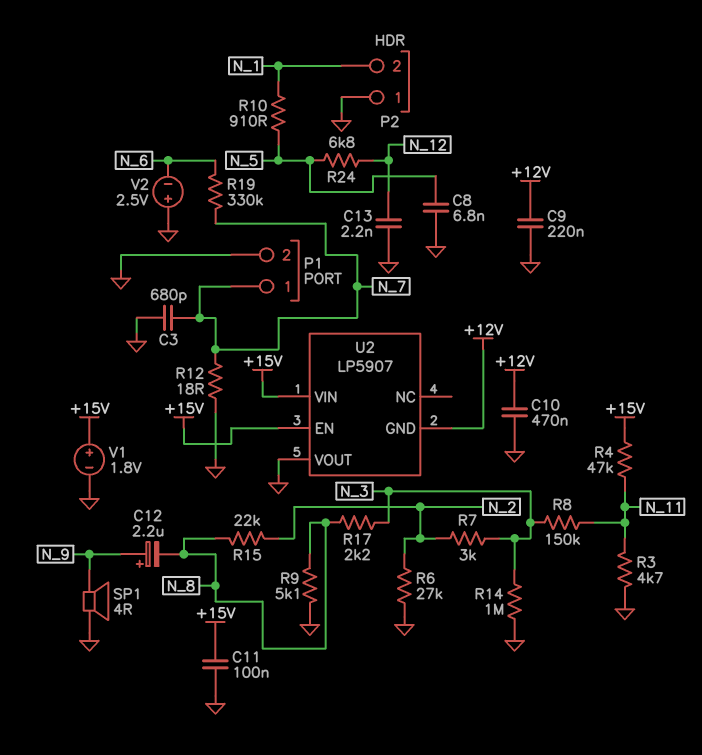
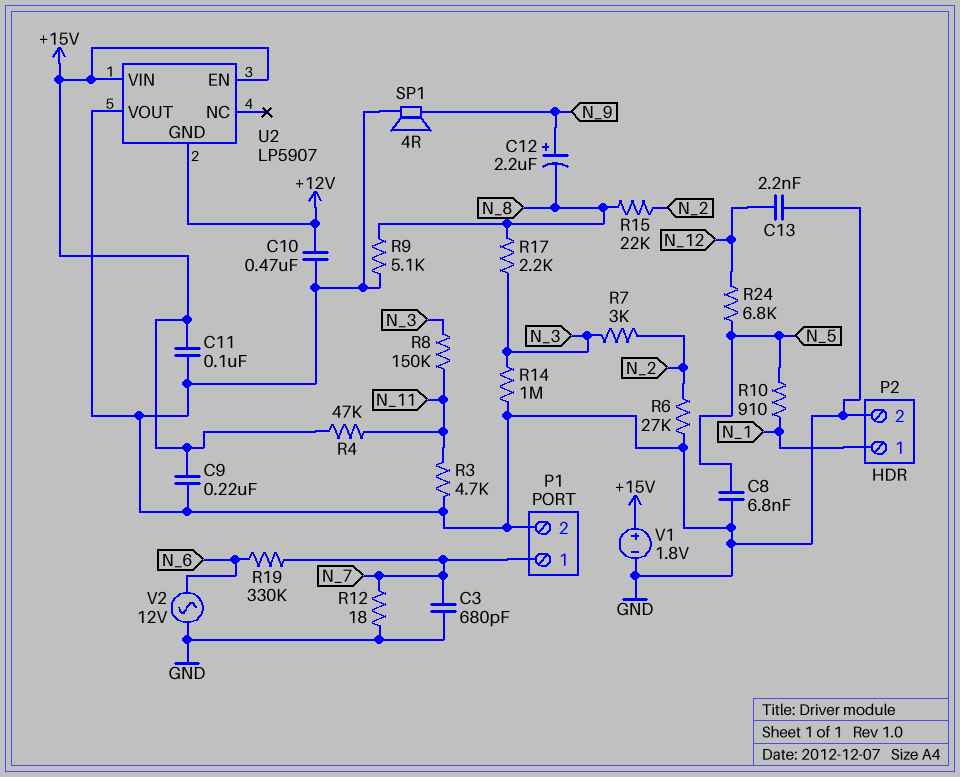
C9: 220nF (+12V, GND) -> 220nF (+15V, GND)
P2 pin 1: GND -> N_1
P2 pin 2: N_1 -> GND
V2: 2.5V (plus GND, minus N_6) -> AC 12V (GND, N_6)

